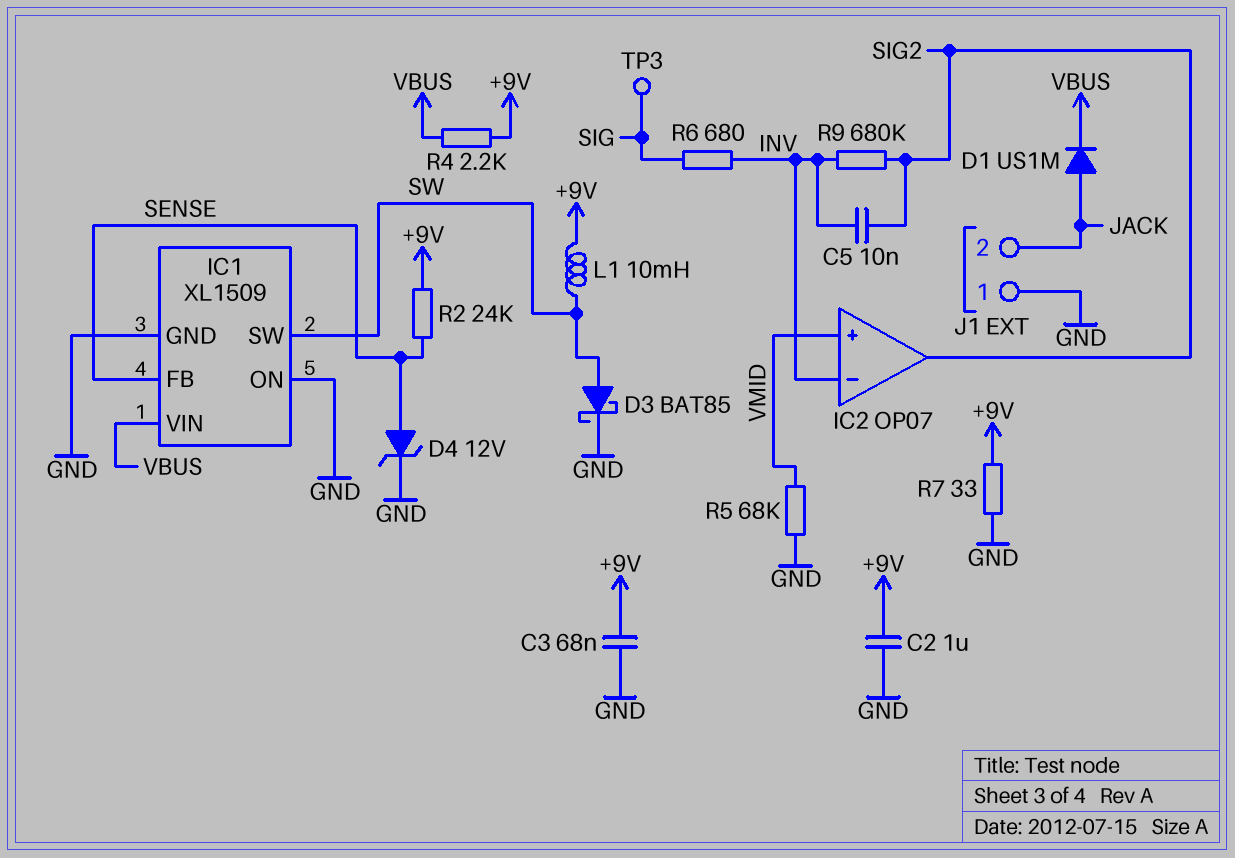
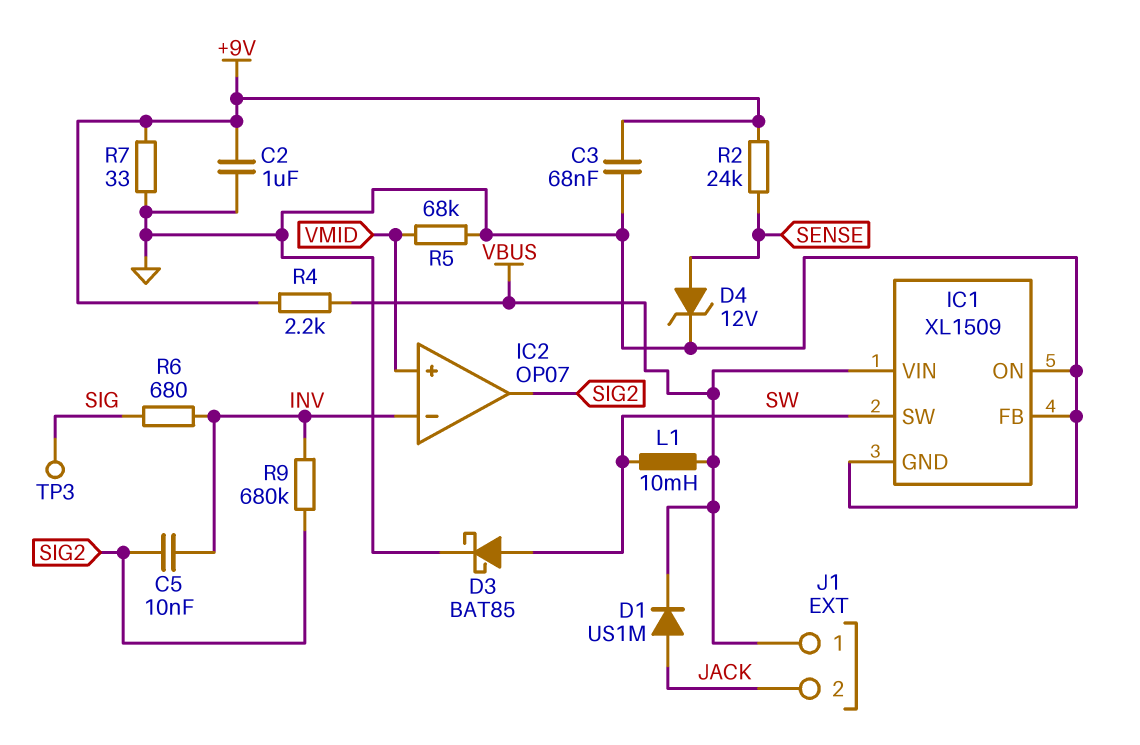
IC1 pin FB: SENSE -> GND
J1 pin 1: GND -> VBUS
L1: 10mH (+9V, SW) -> 10mH (SW, VBUS)

